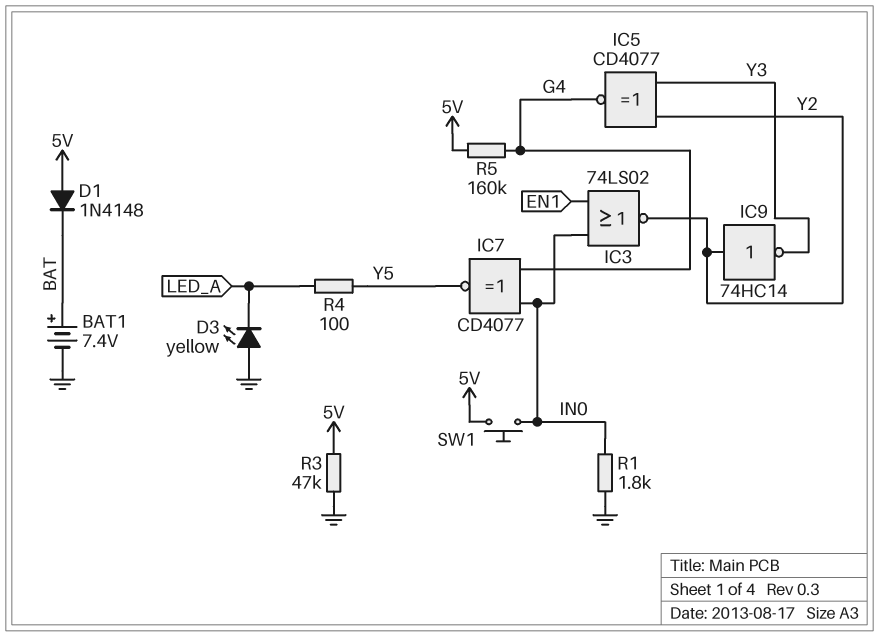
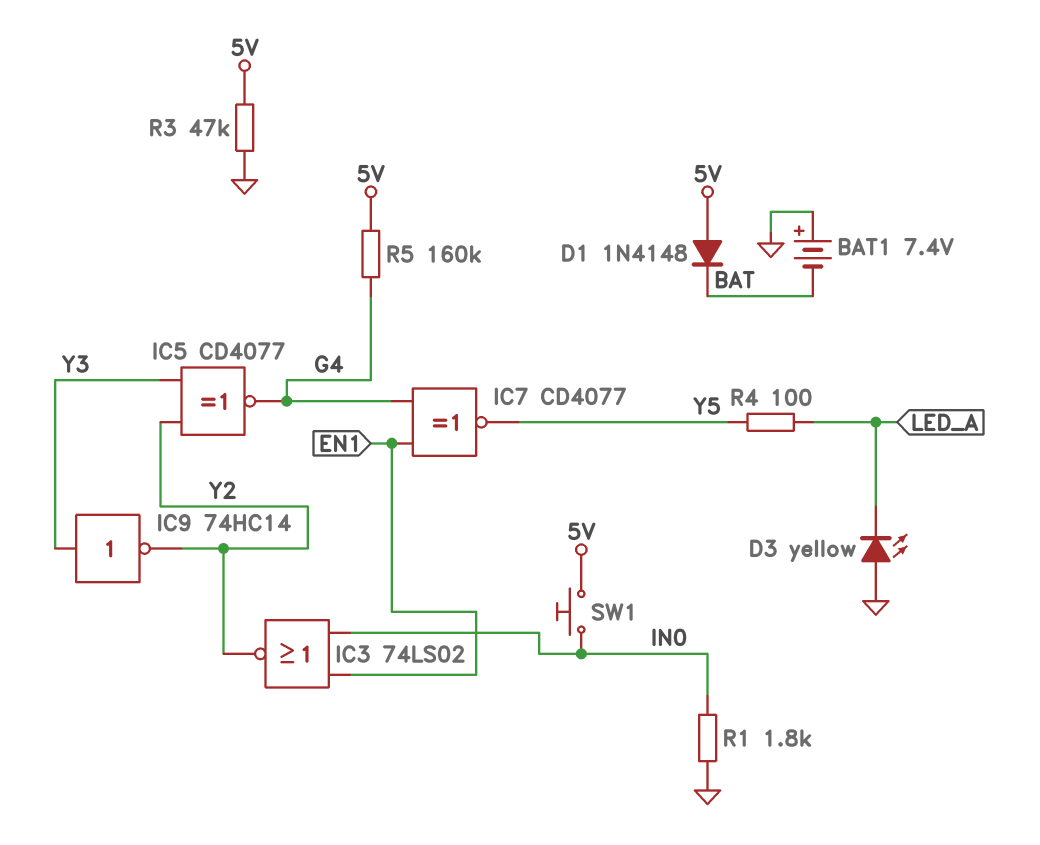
BAT1: 7.4V (plus BAT, minus GND) -> 7.4V (plus GND, minus BAT)
IC7: XNOR CD4077 (in G4, in IN0, out Y5) -> XNOR CD4077 (in EN1, in G4, out Y5)
IC9: NOT 74HC14 (in Y2, out Y3) -> NOT 74HC14 (in Y3, out Y2)

